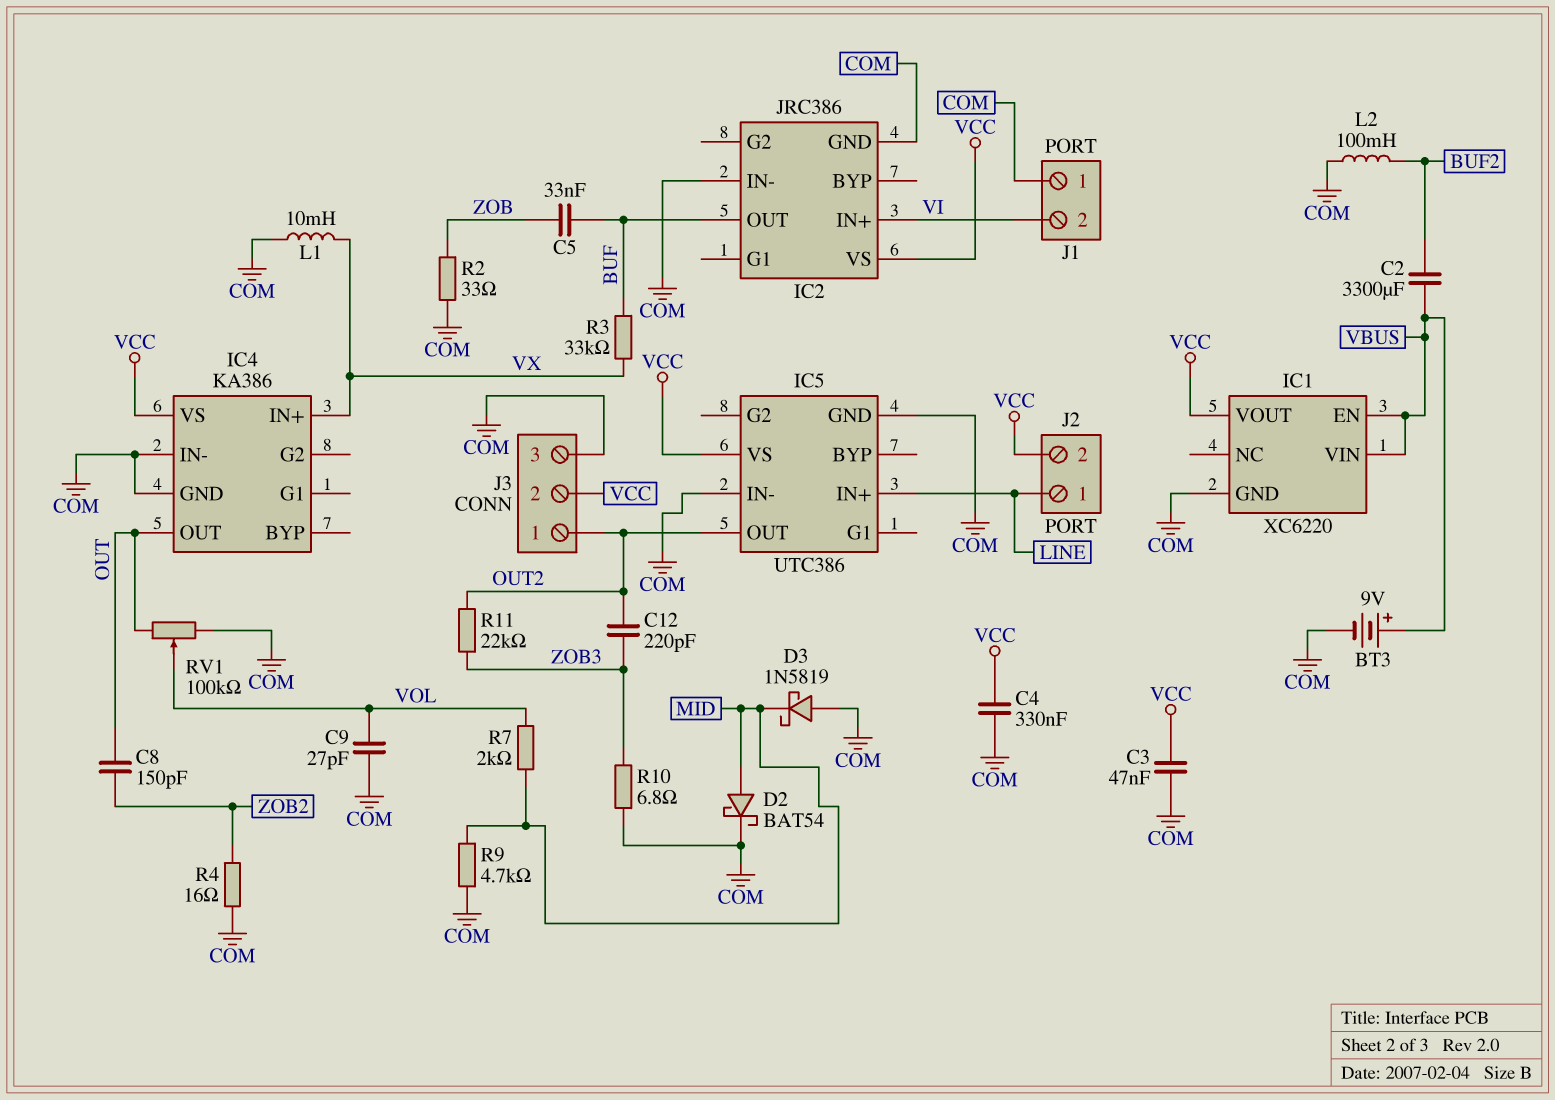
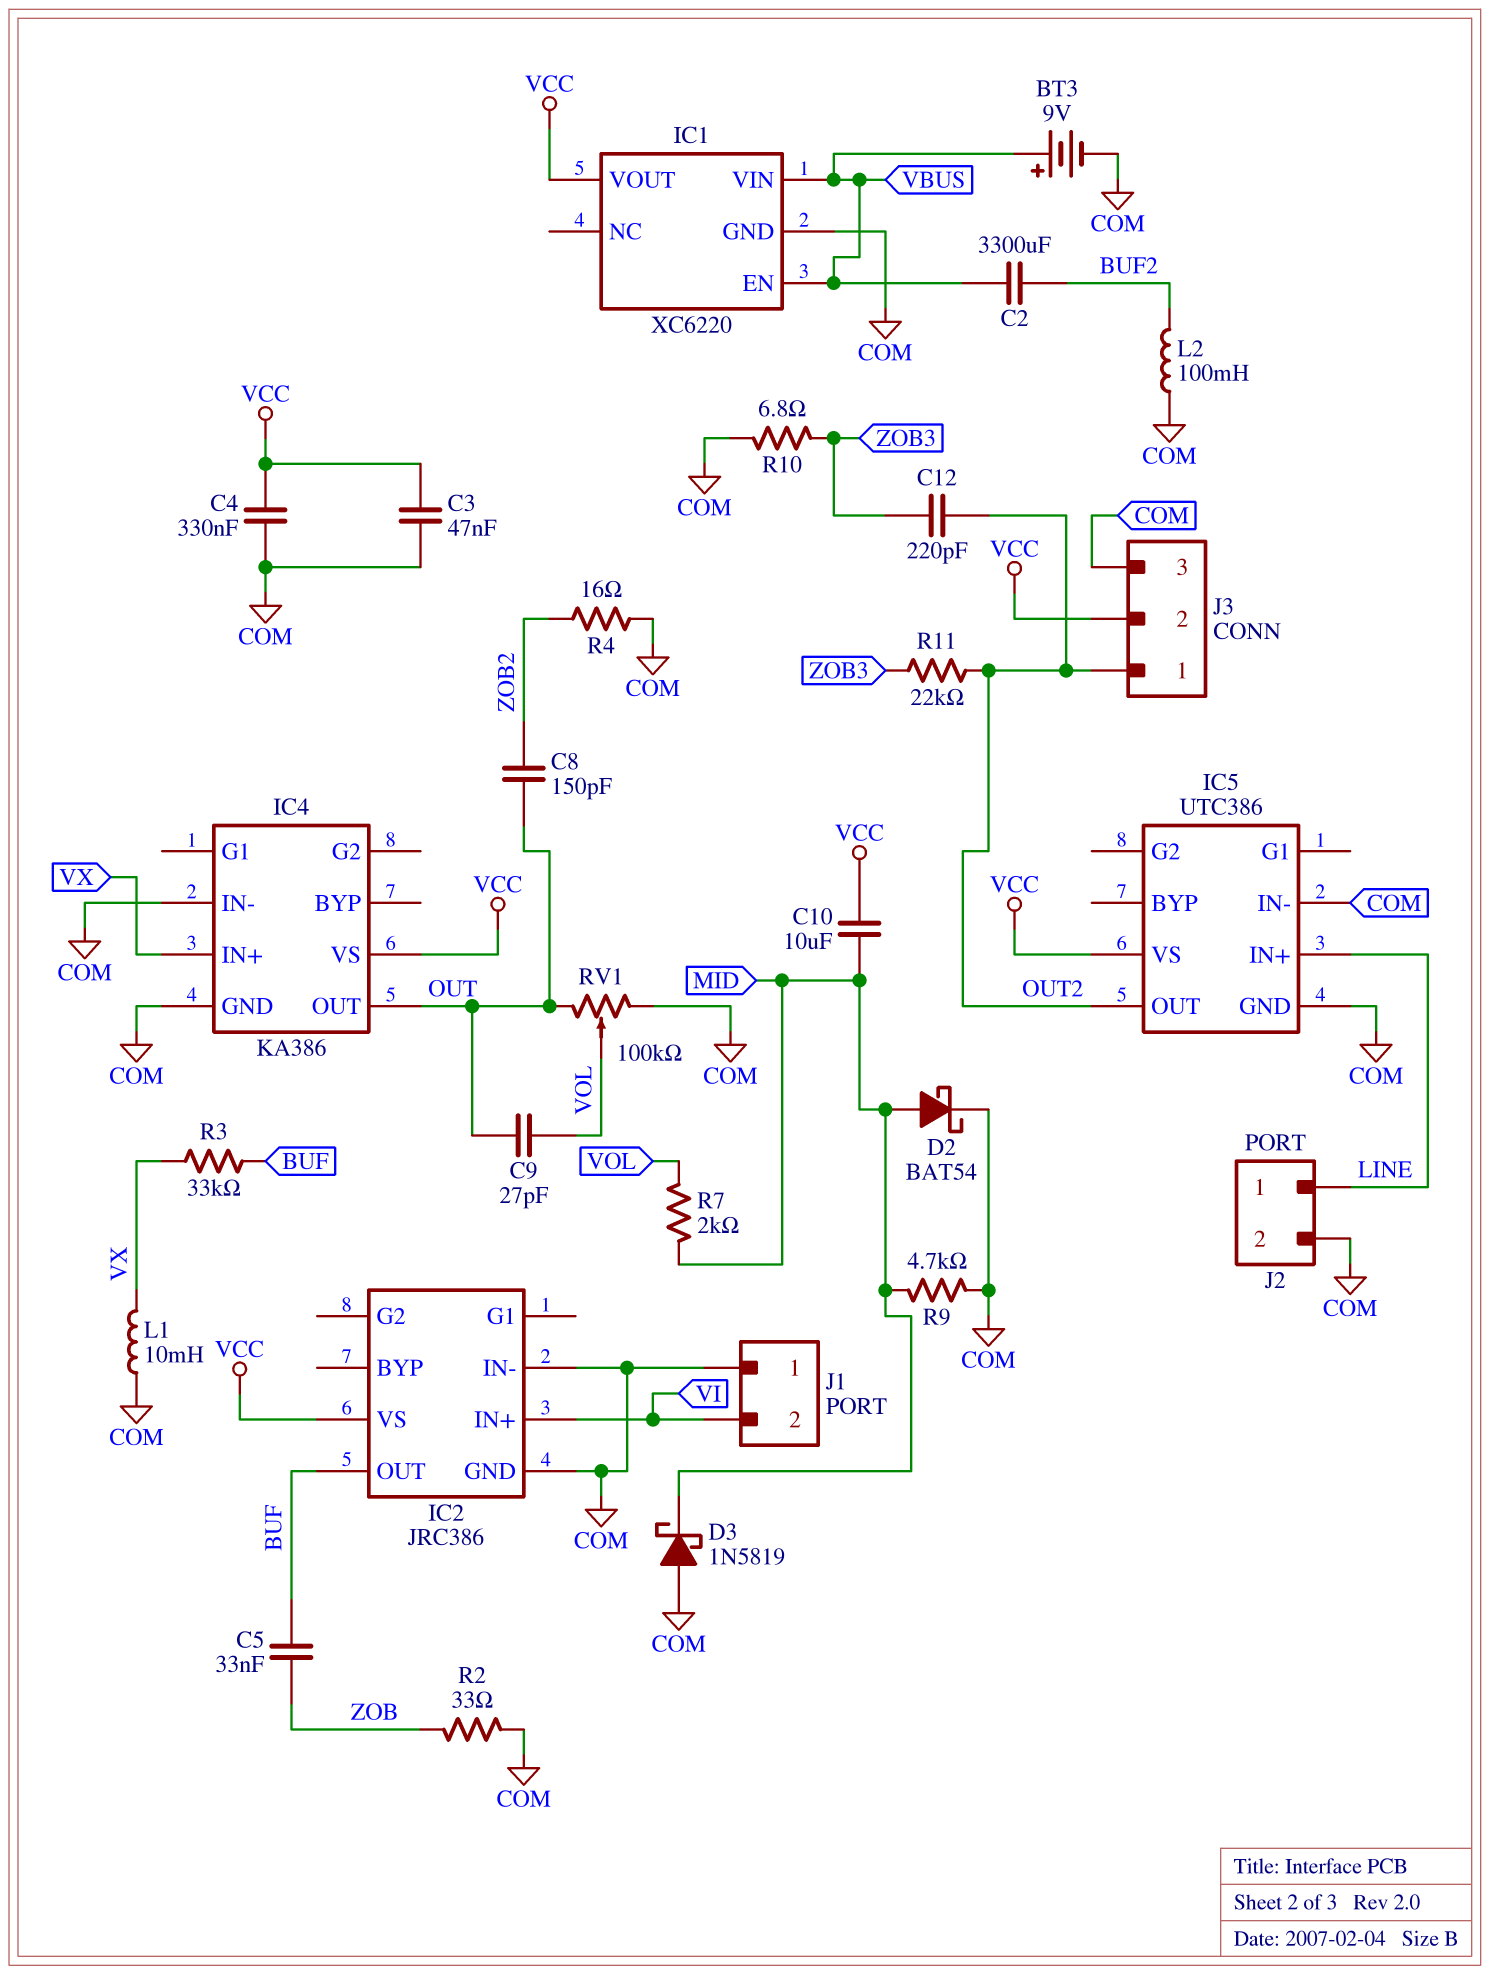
C9: 27pF (COM, VOL) -> 27pF (OUT, VOL)
C10: none -> 10uF (MID, VCC)
J2 pin 2: VCC -> COM

